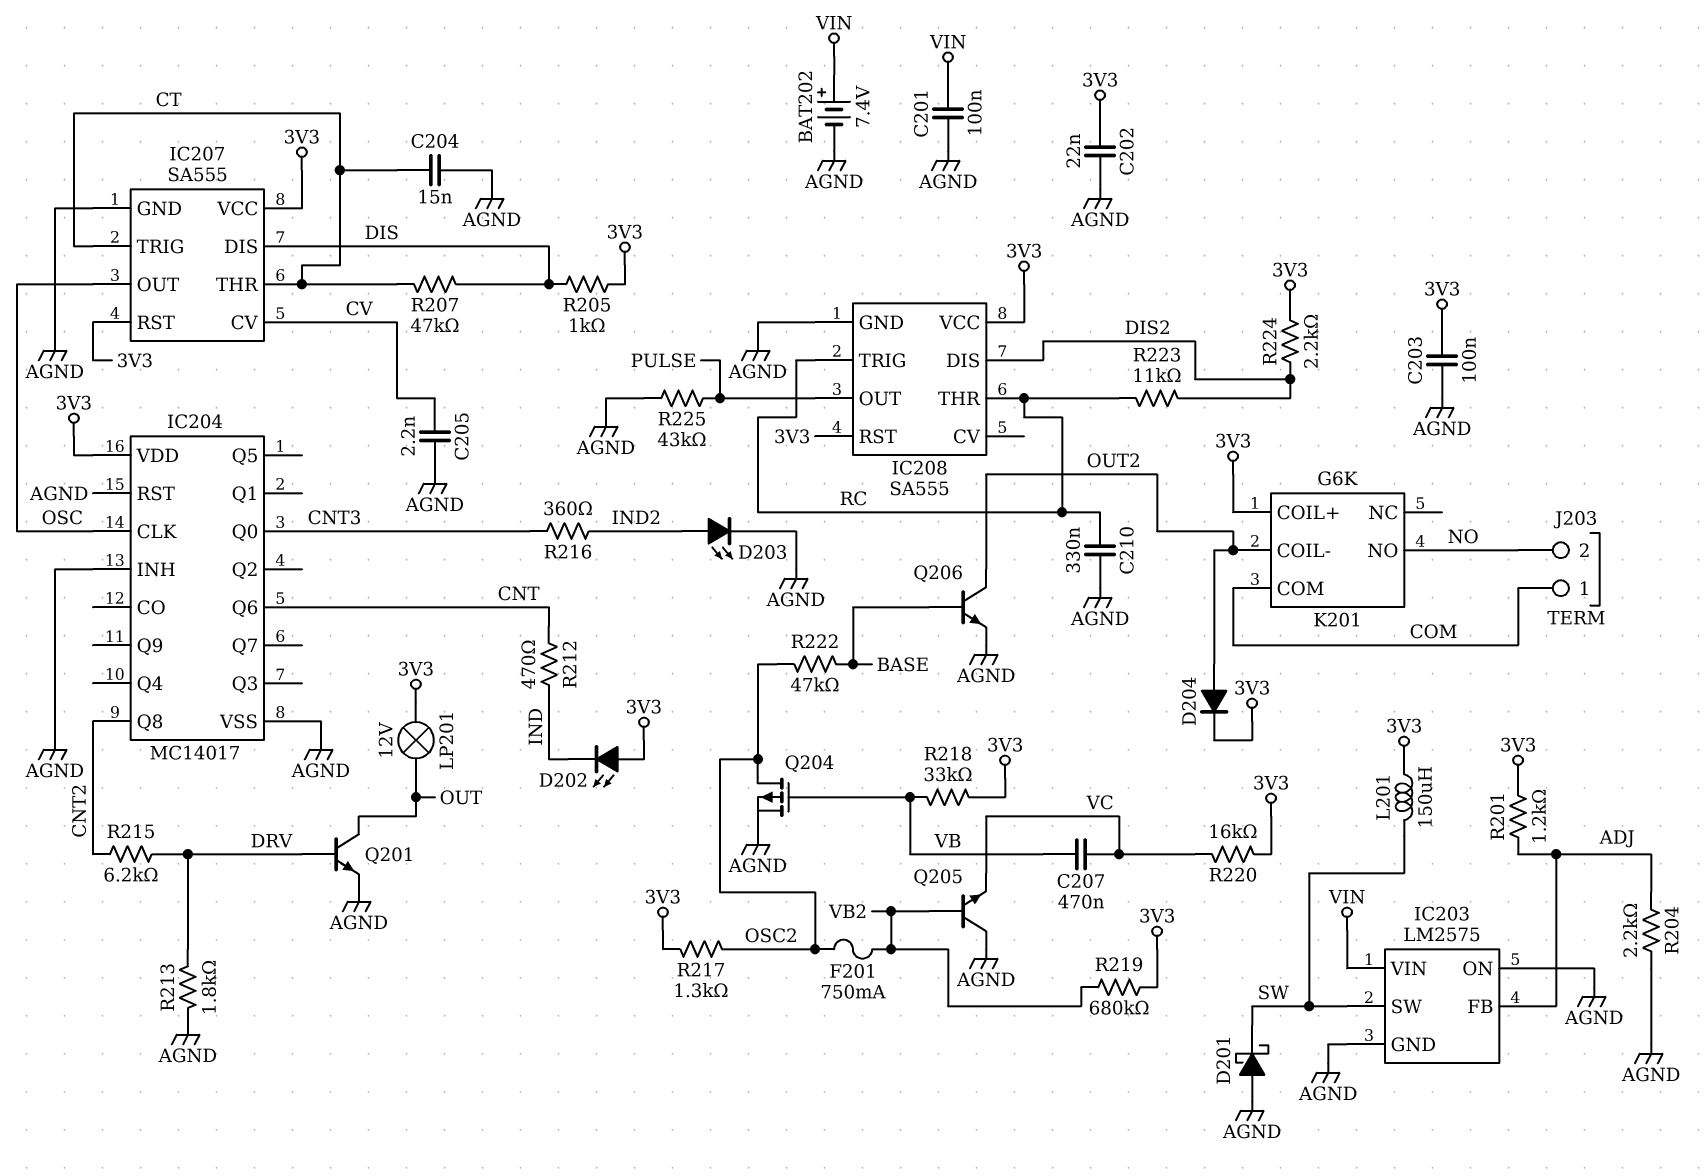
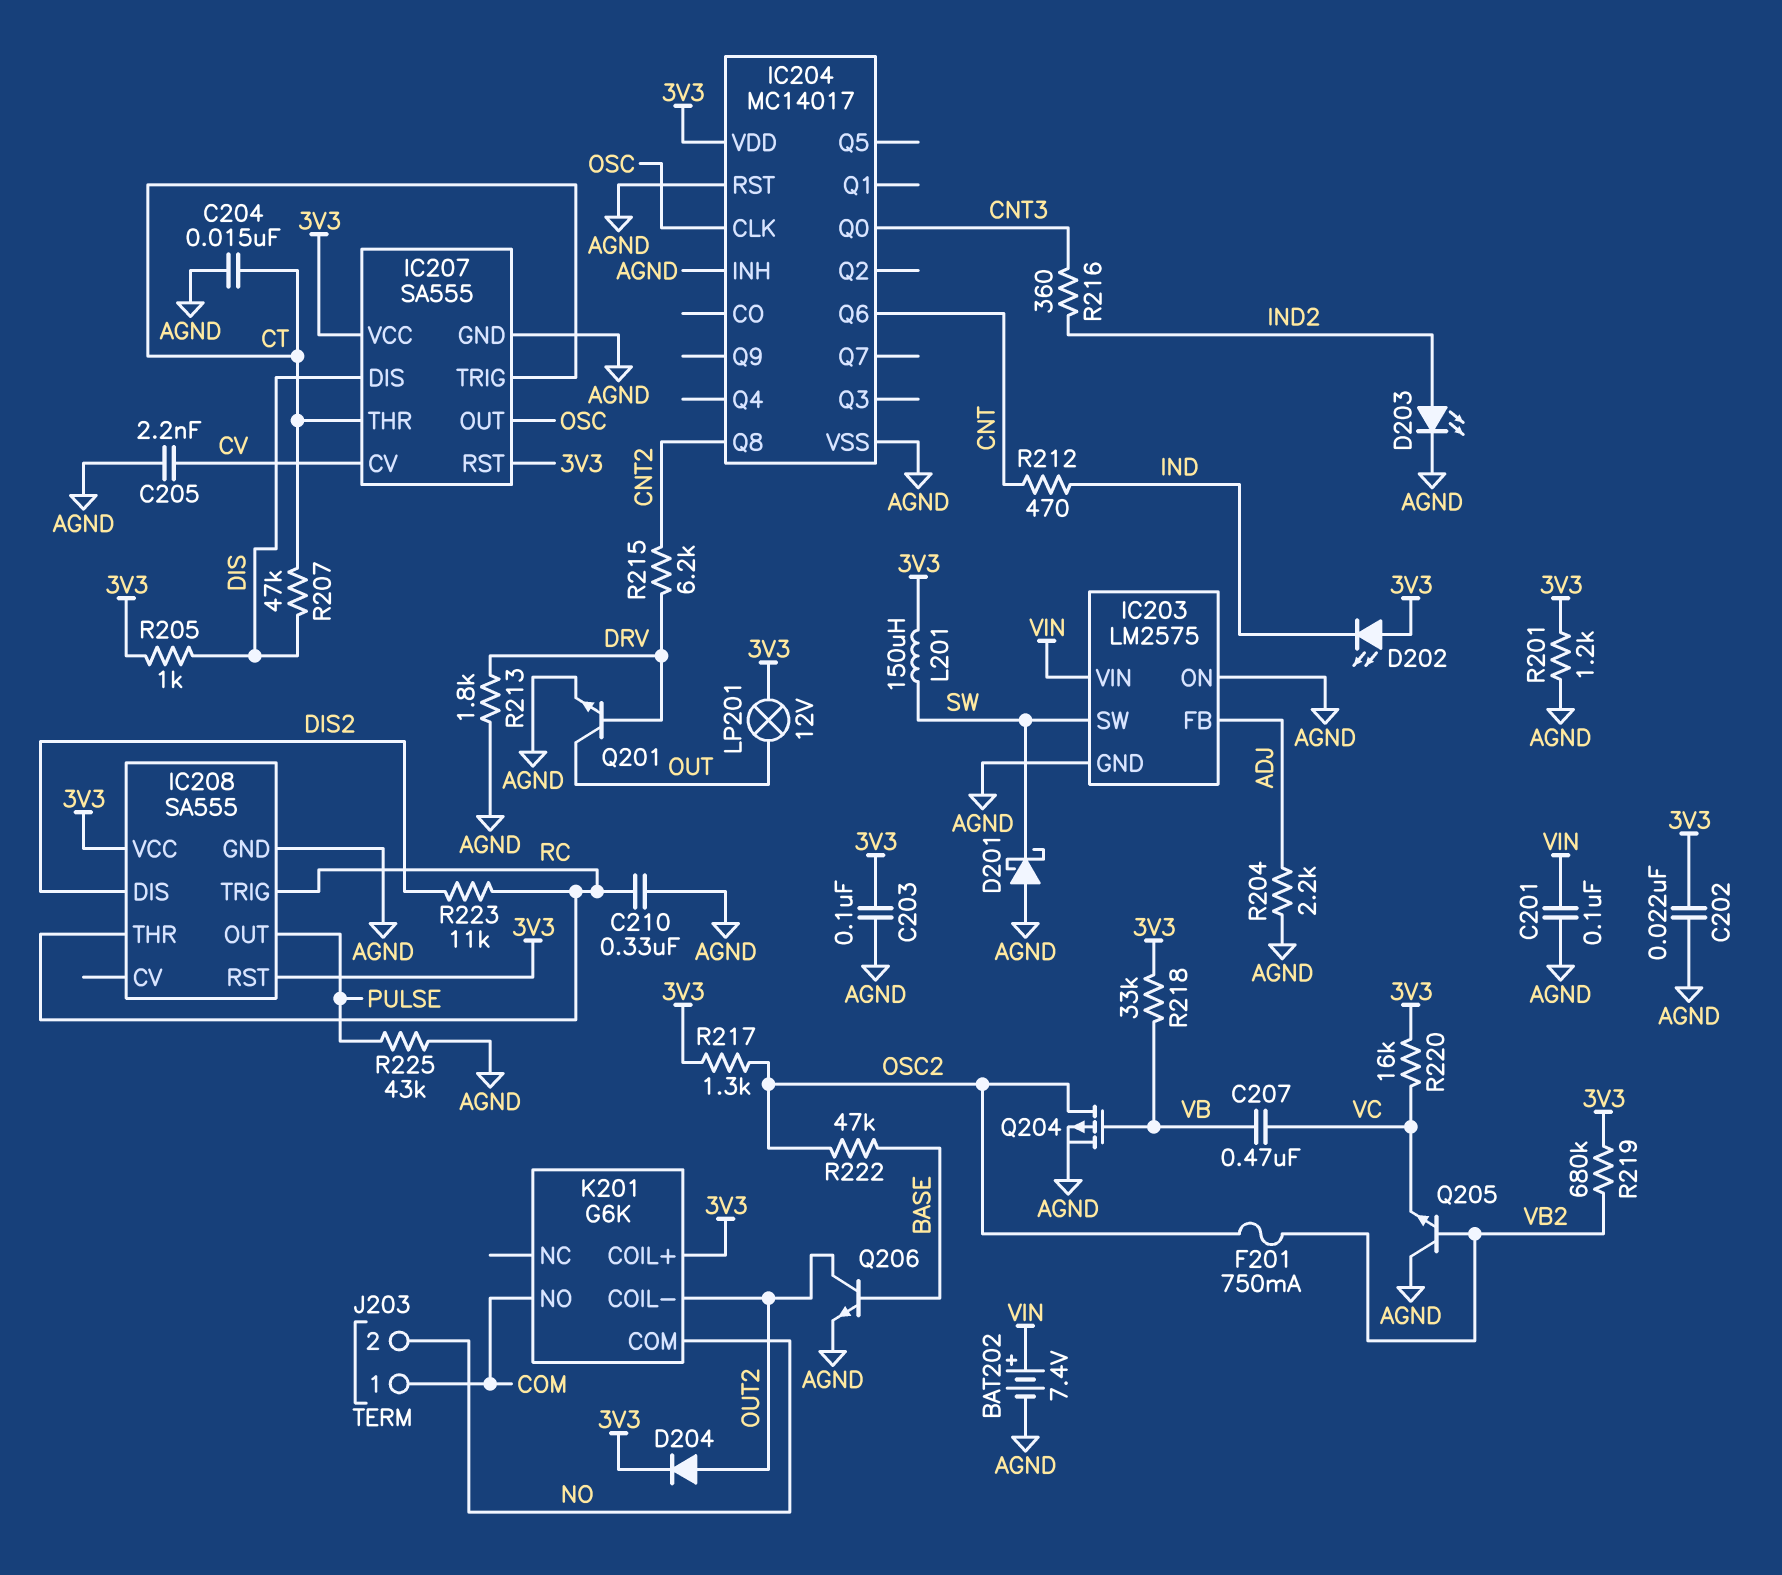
K201 pin COM: COM -> NO
K201 pin NO: NO -> COM
R201: 1.2k (3V3, ADJ) -> 1.2k (3V3, AGND)
R224: 2.2k (3V3, DIS2) -> none

